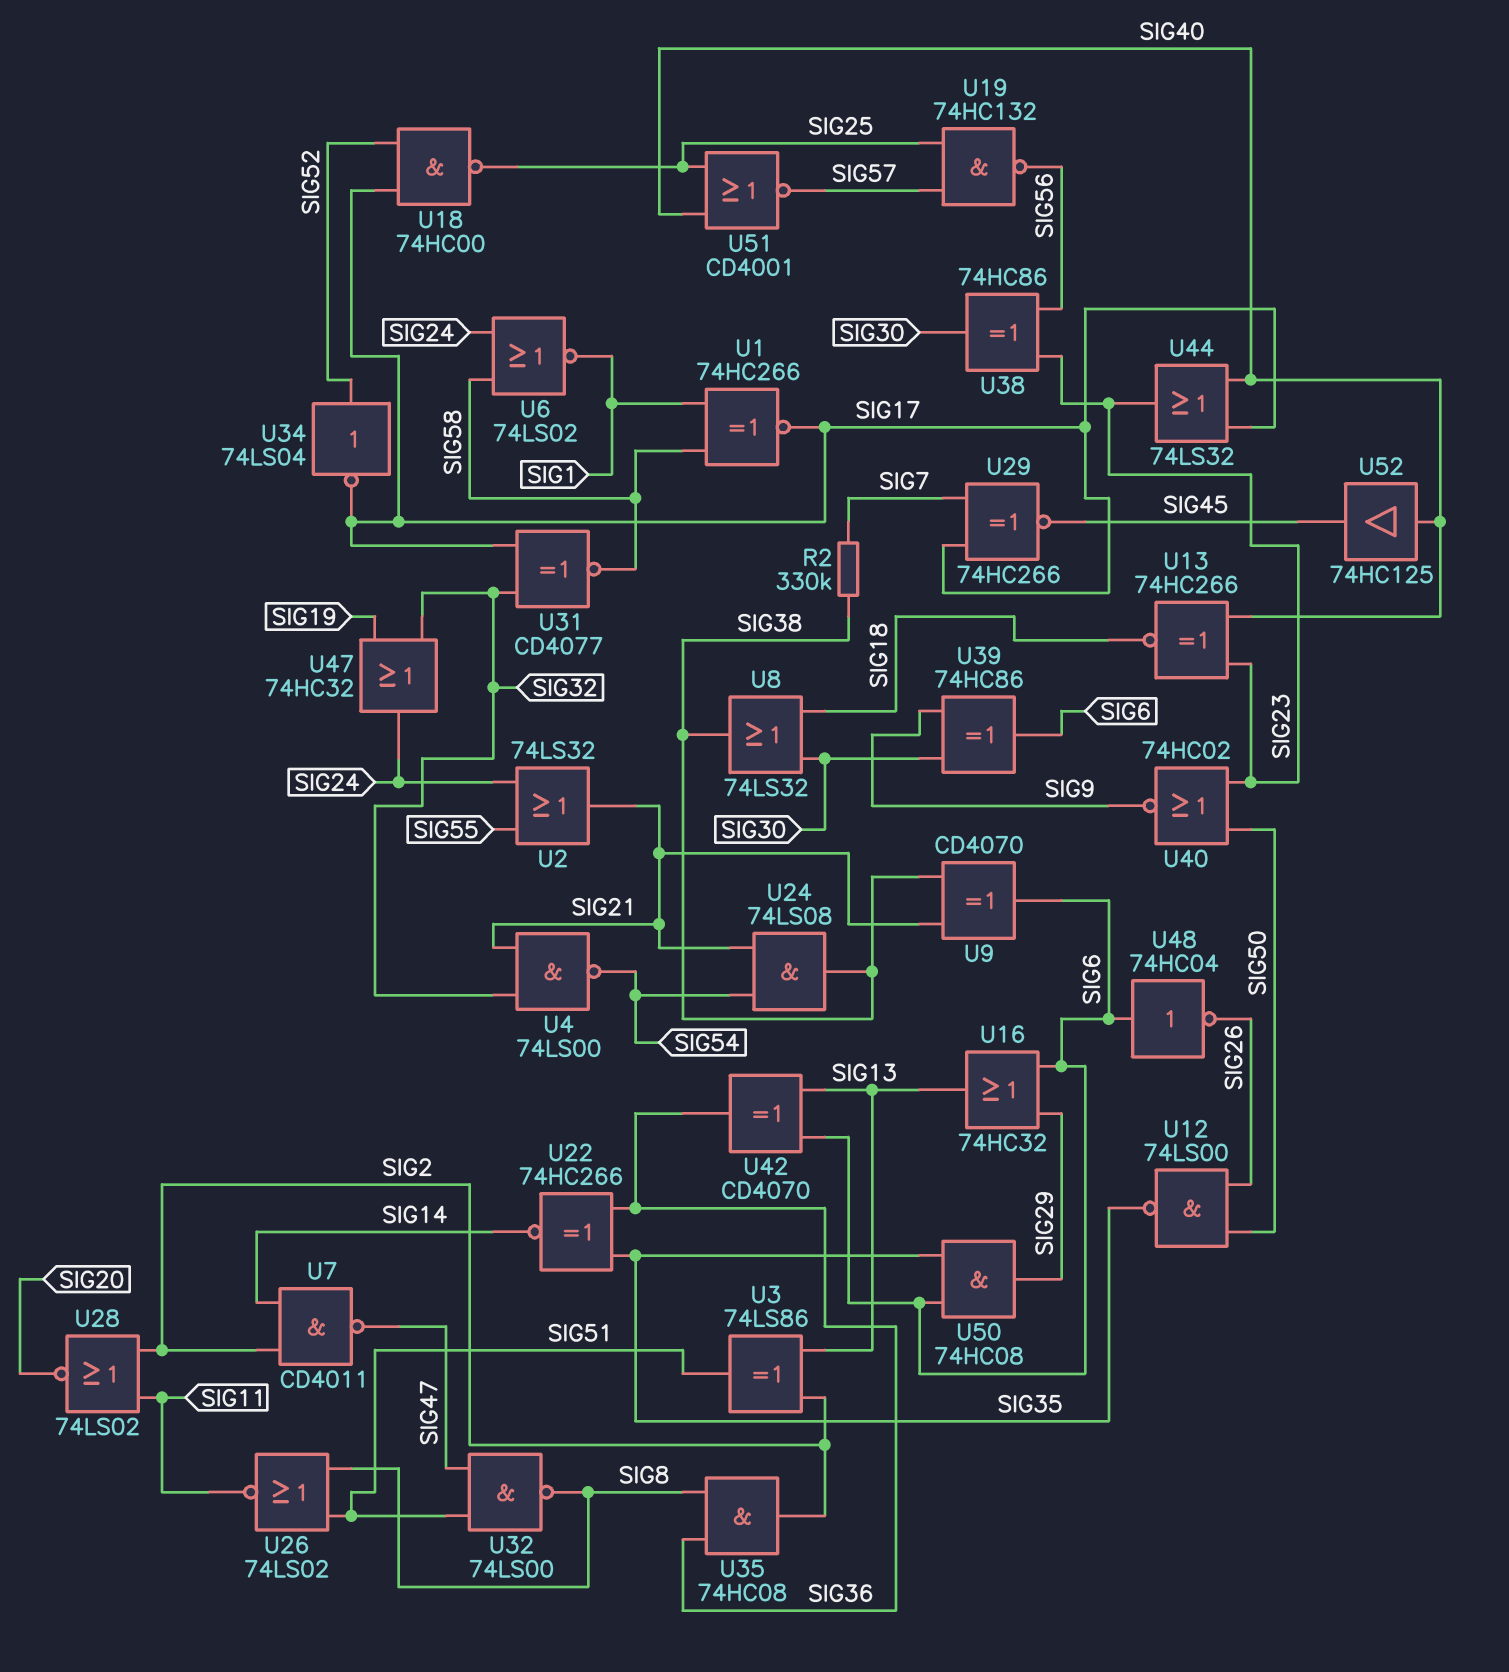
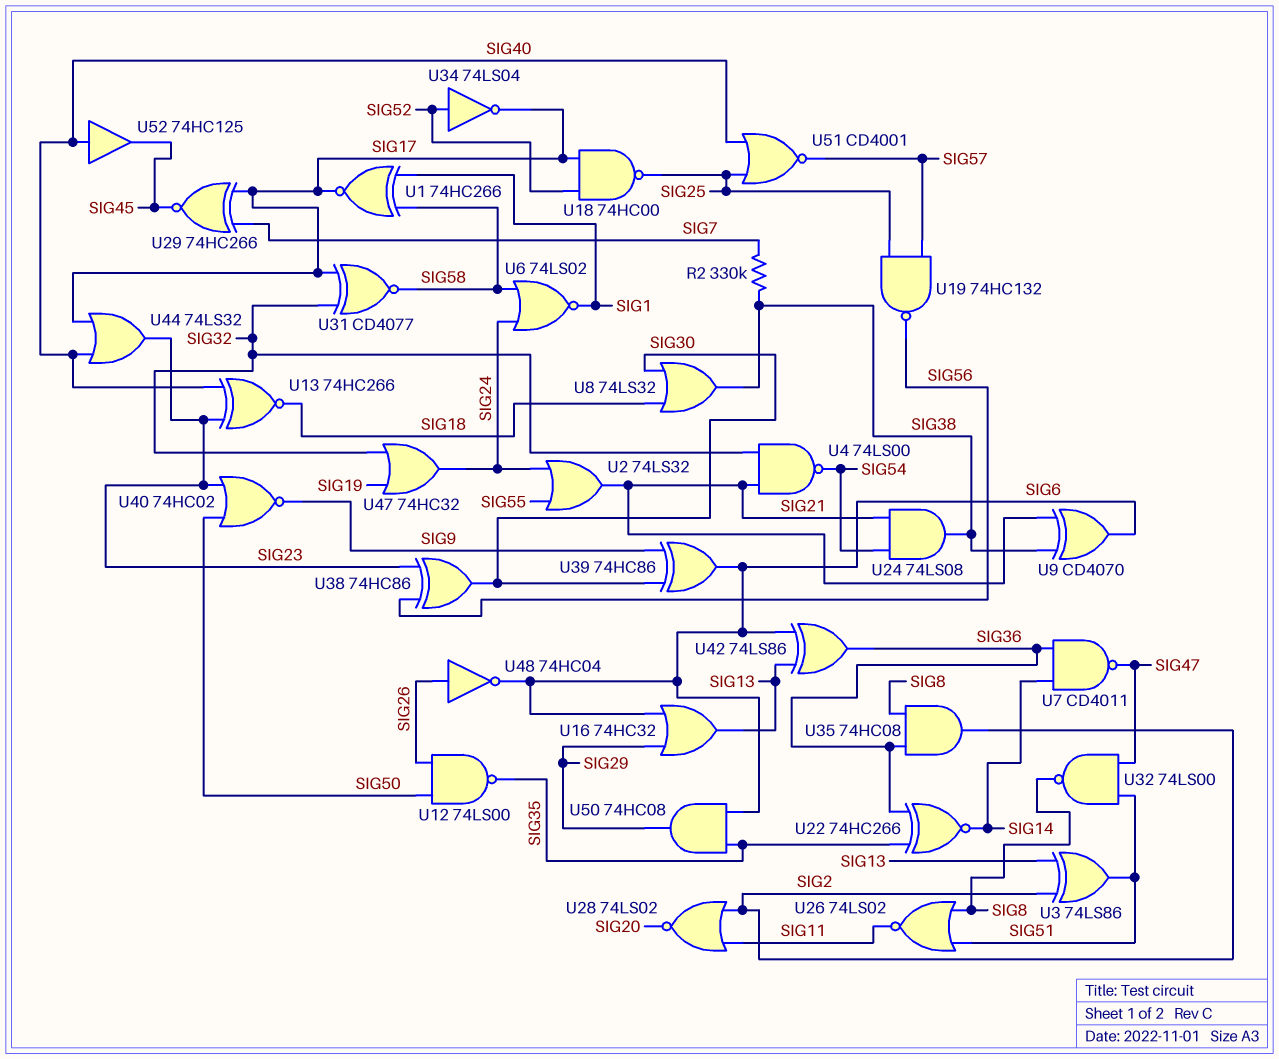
U7: NAND CD4011 (in SIG2, in SIG14, out SIG47) -> NAND CD4011 (in SIG14, in SIG36, out SIG47)
U42: XOR CD4070 (in SIG6, in SIG13, out SIG36) -> XOR 74LS86 (in SIG6, in SIG13, out SIG36)
U48: NOT 74HC04 (in SIG6, out SIG26) -> NOT 74HC04 (in SIG26, out SIG6)

